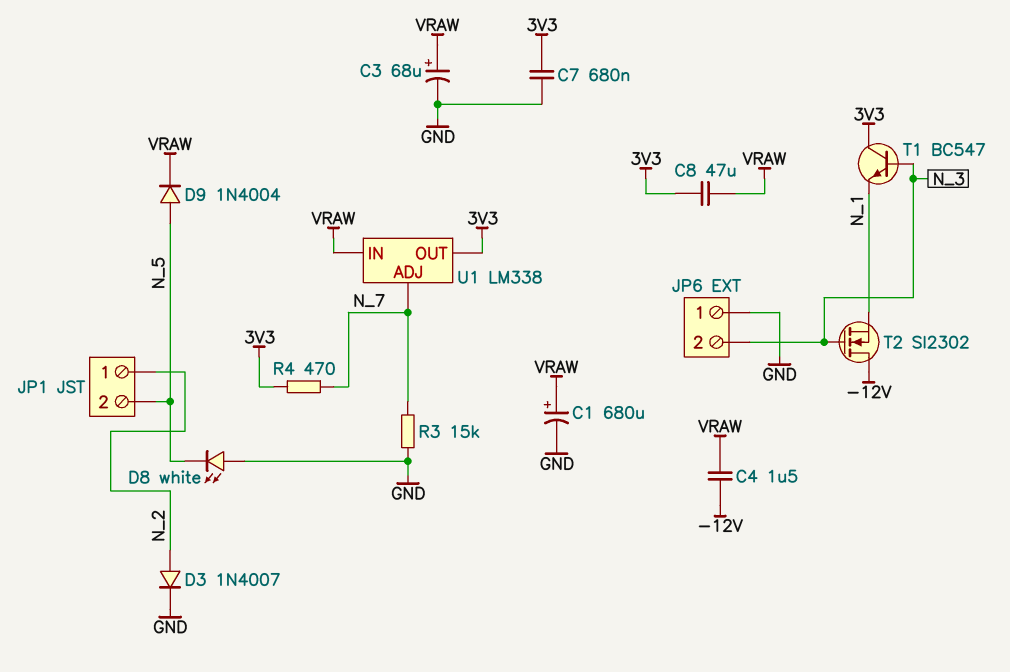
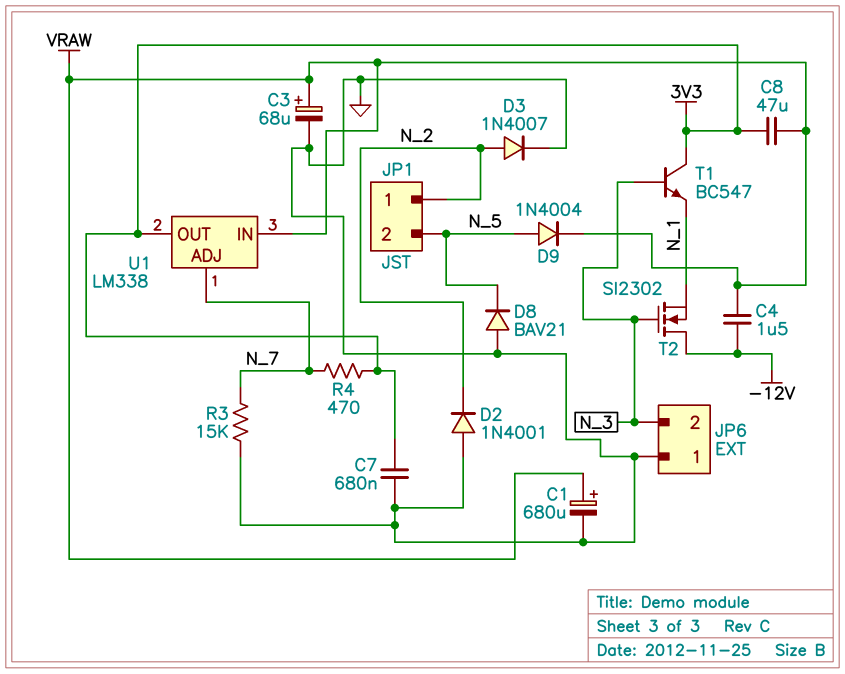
D2: none -> diode 1N4001 (A GND, K N_2)
D8: LED white (A GND, K N_5) -> diode BAV21 (A GND, K N_5)

